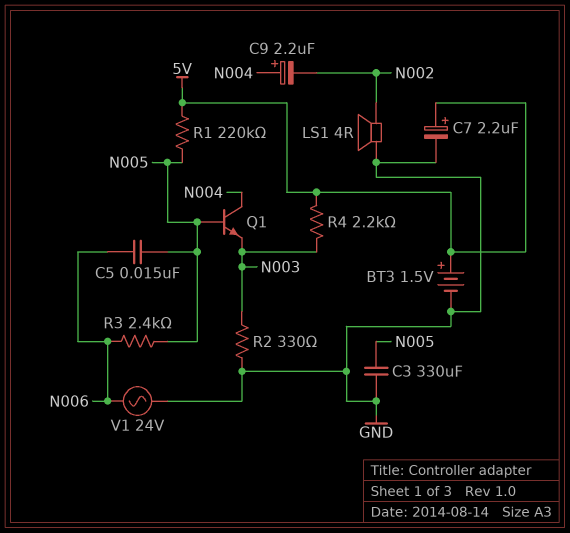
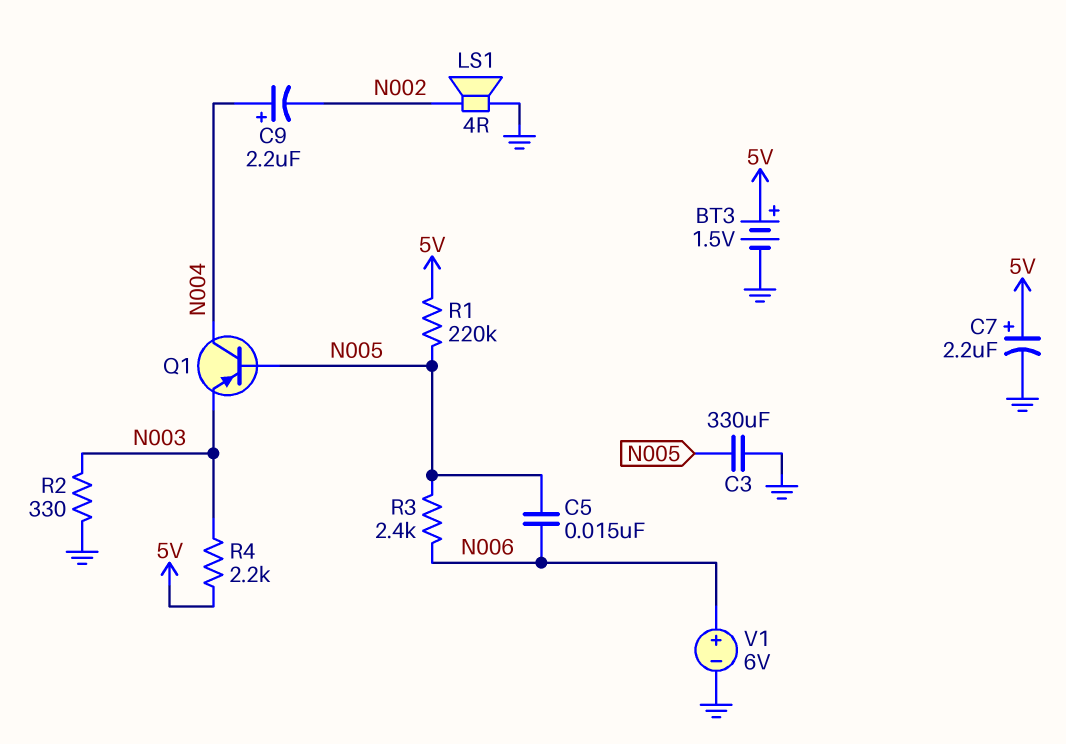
Q1: NPN (B N005, C N004, E N003) -> PNP (B N005, C N004, E N003)
V1: AC 24V (GND, N006) -> 6V (plus N006, minus GND)

